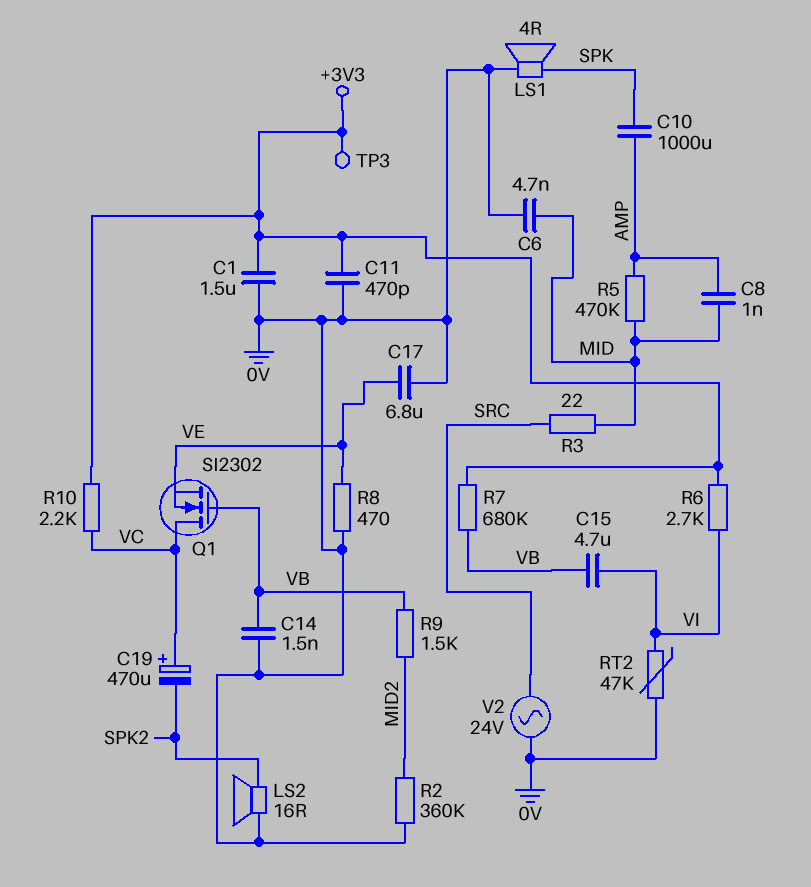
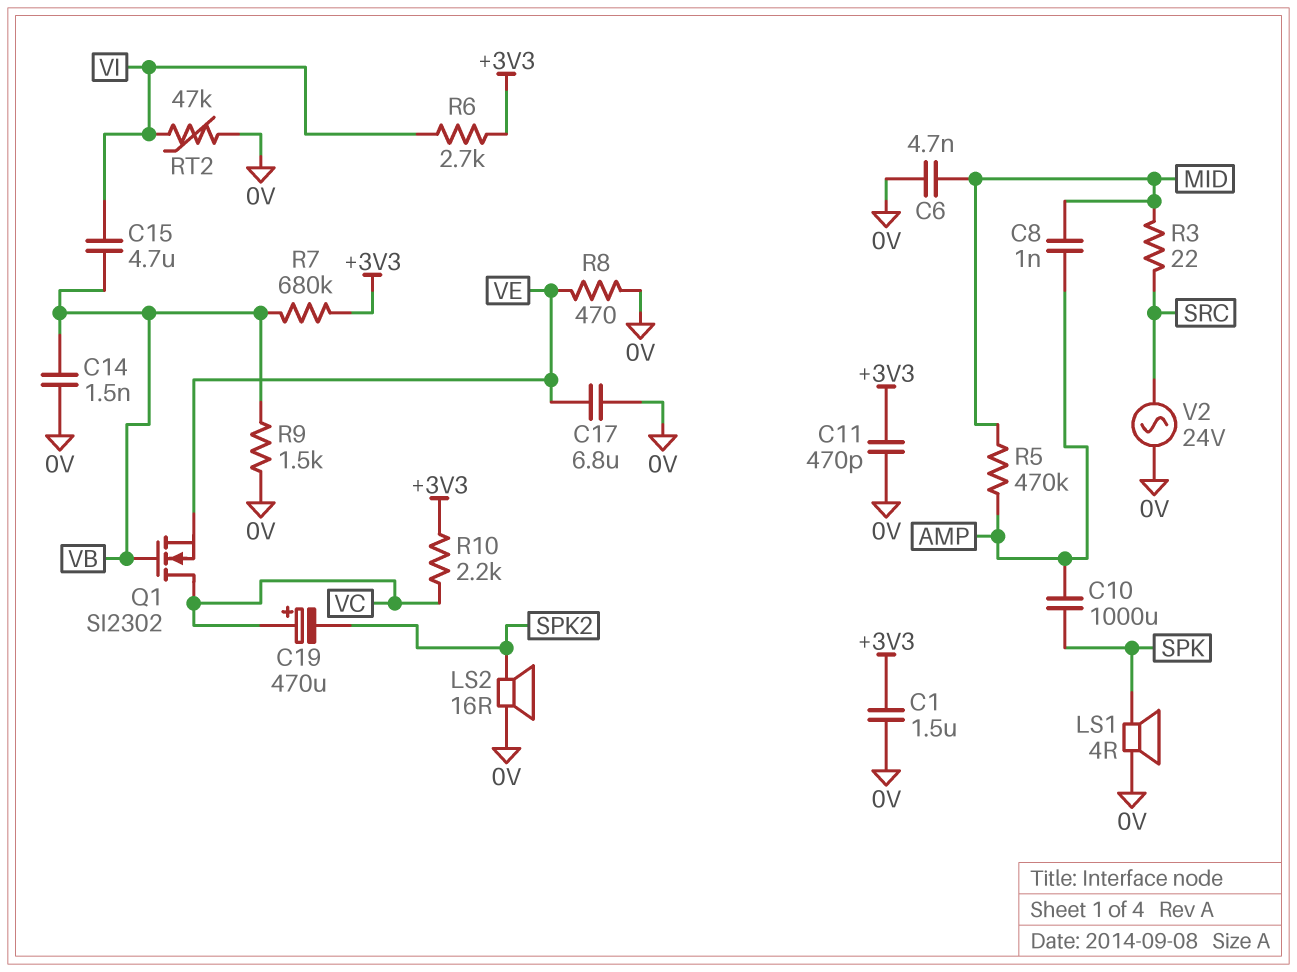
R2: 360k (0V, MID2) -> none
R9: 1.5k (MID2, VB) -> 1.5k (0V, VB)
TP3: test point (+3V3) -> none

